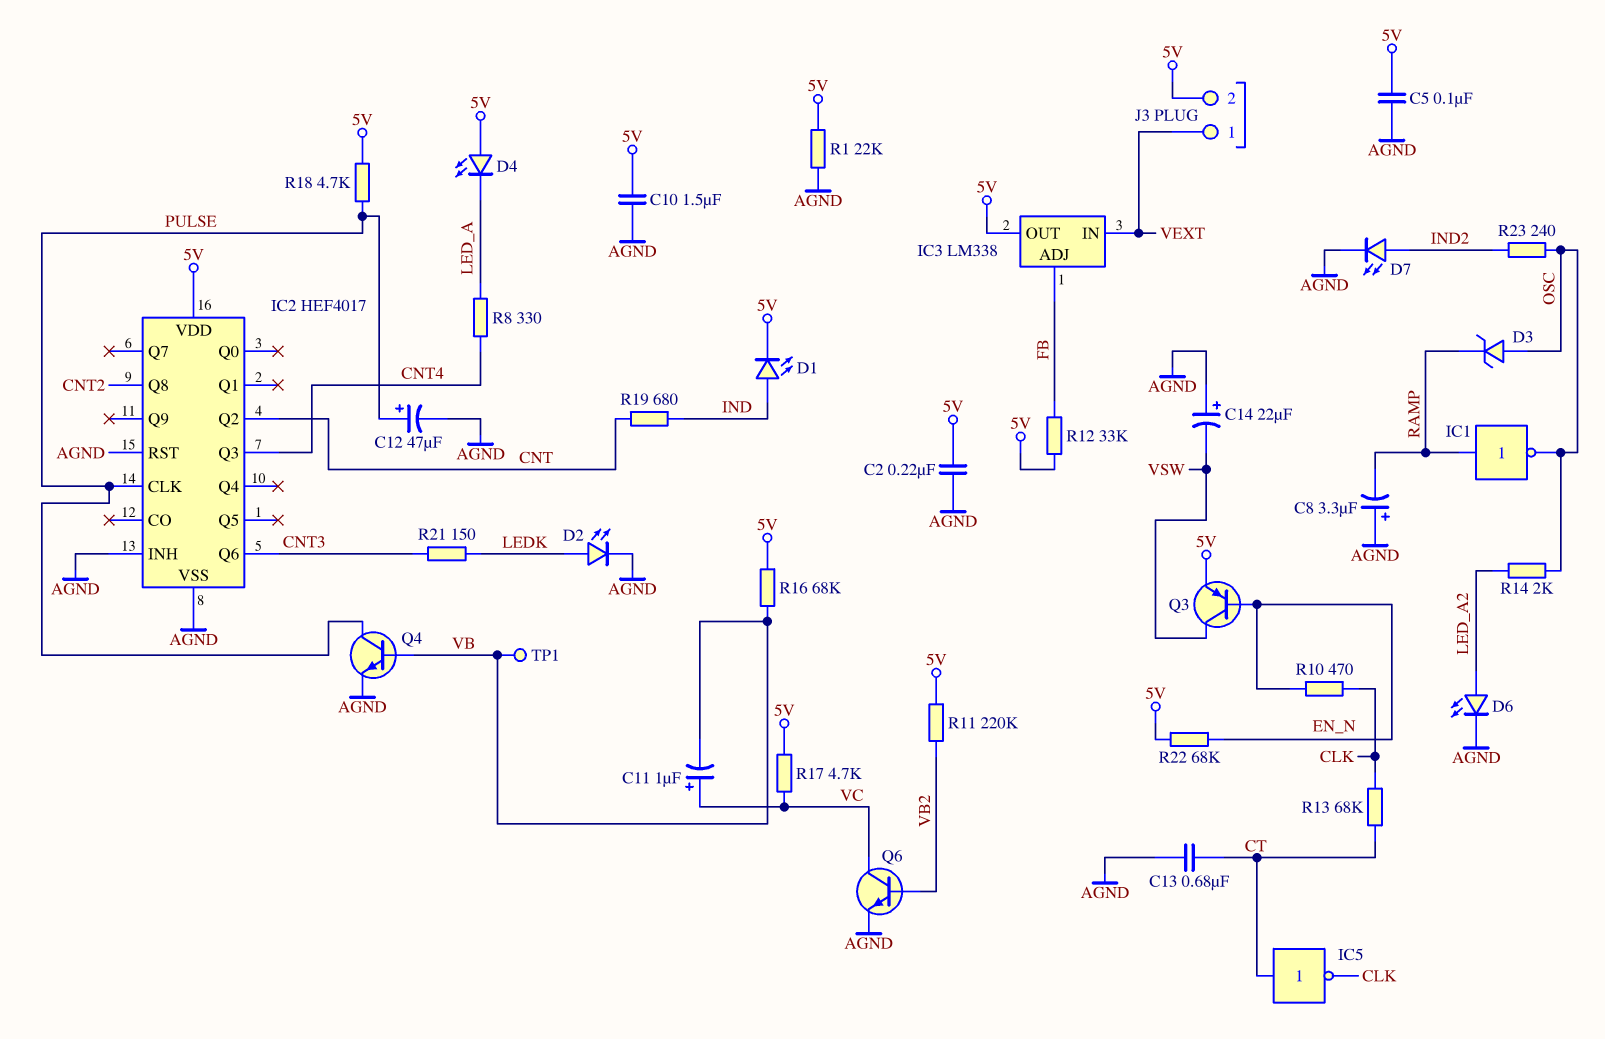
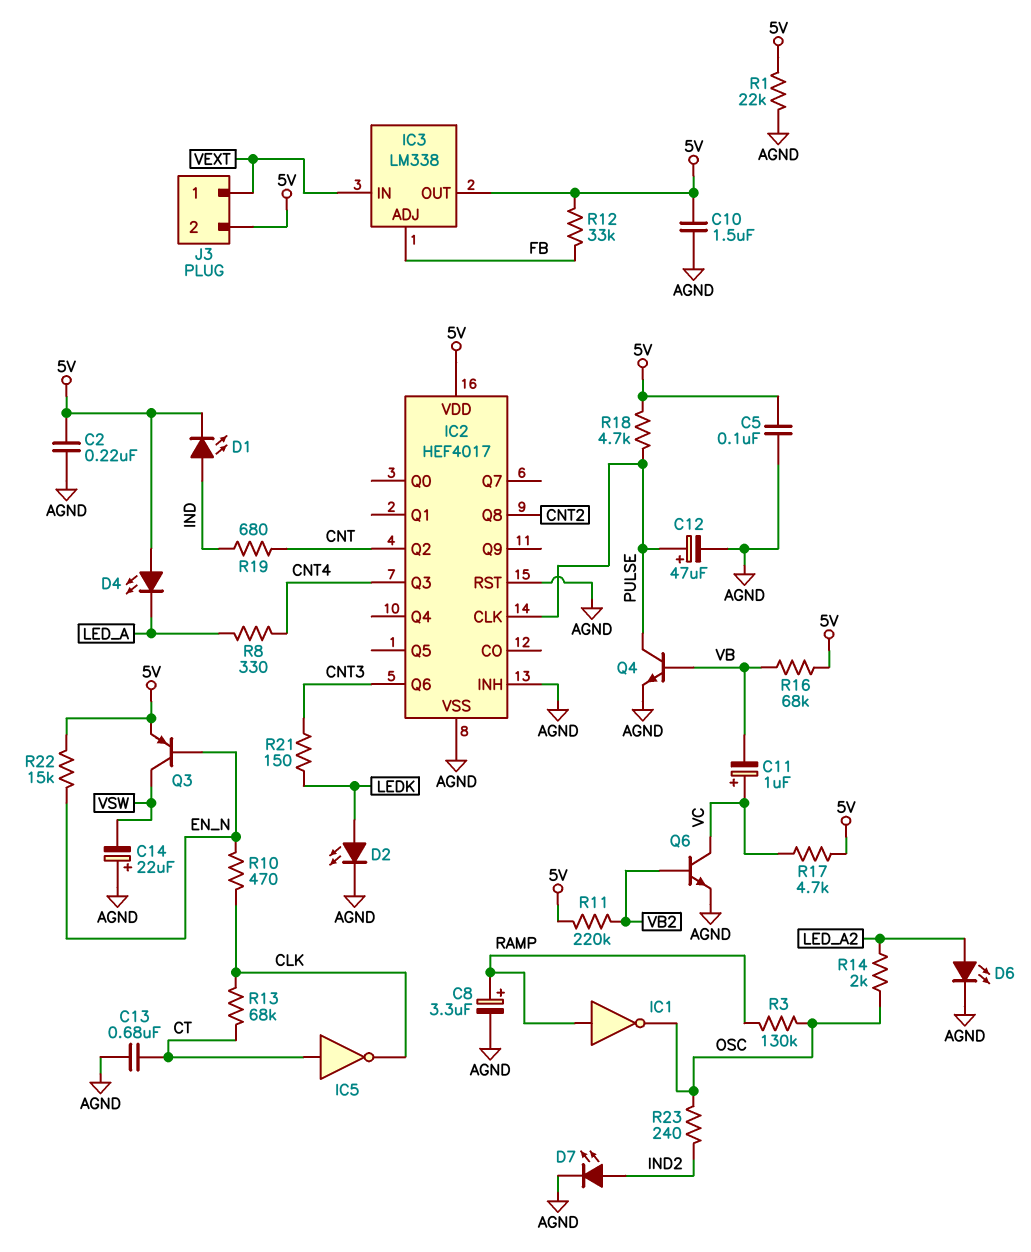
C8: 3.3uF (plus AGND, minus RAMP) -> 3.3uF (plus RAMP, minus AGND)
D3: zener (A OSC, K RAMP) -> none
R3: none -> 130k (OSC, RAMP)
R22: 68k (5V, EN_N) -> 15k (5V, EN_N)
TP1: test point (VB) -> none

